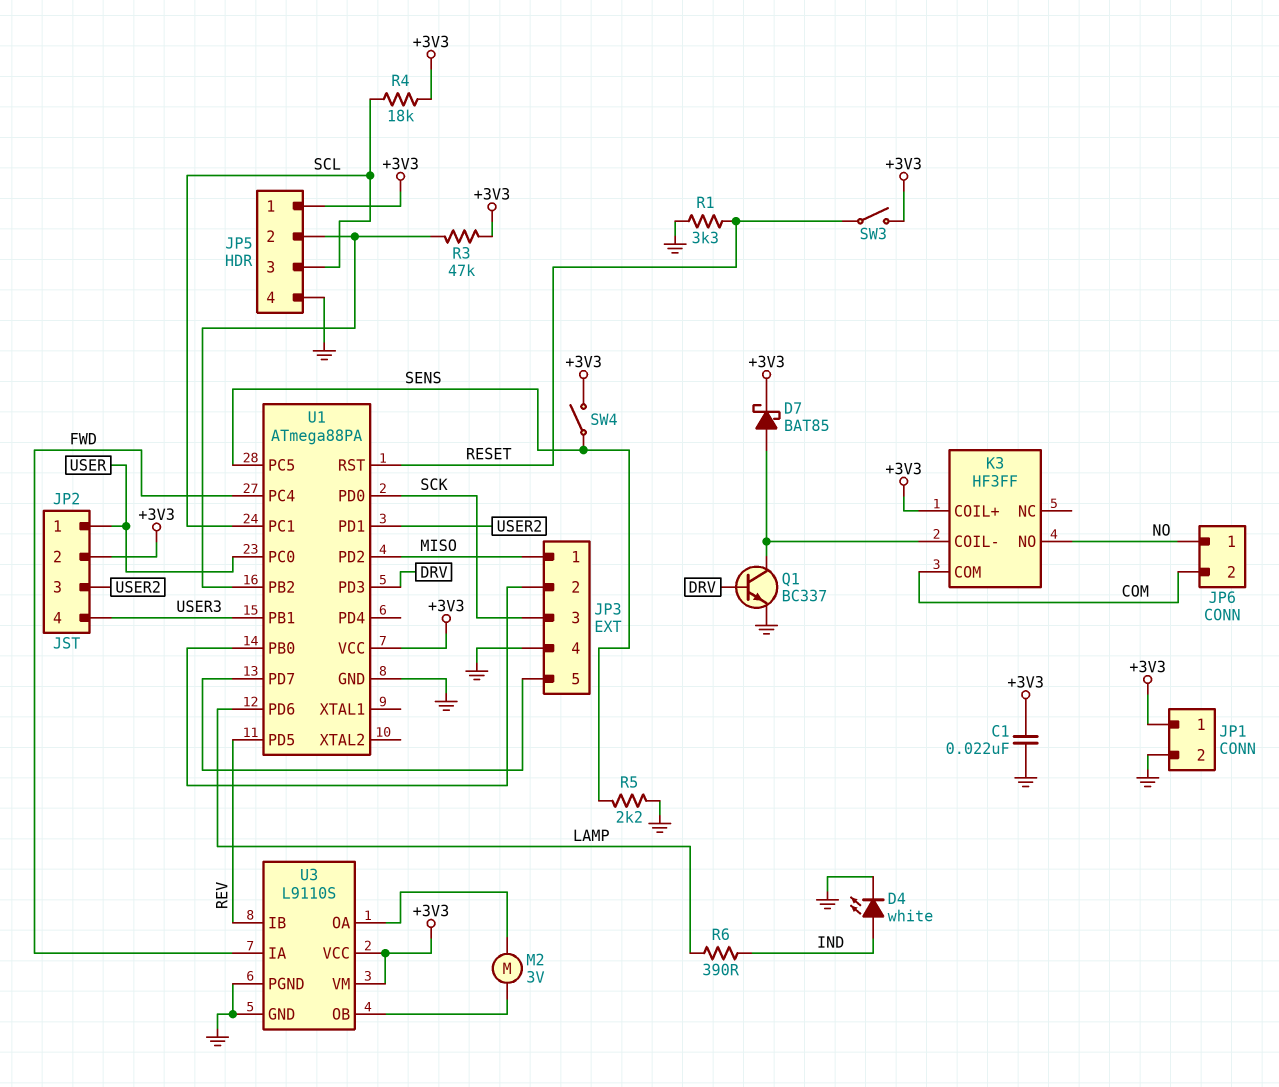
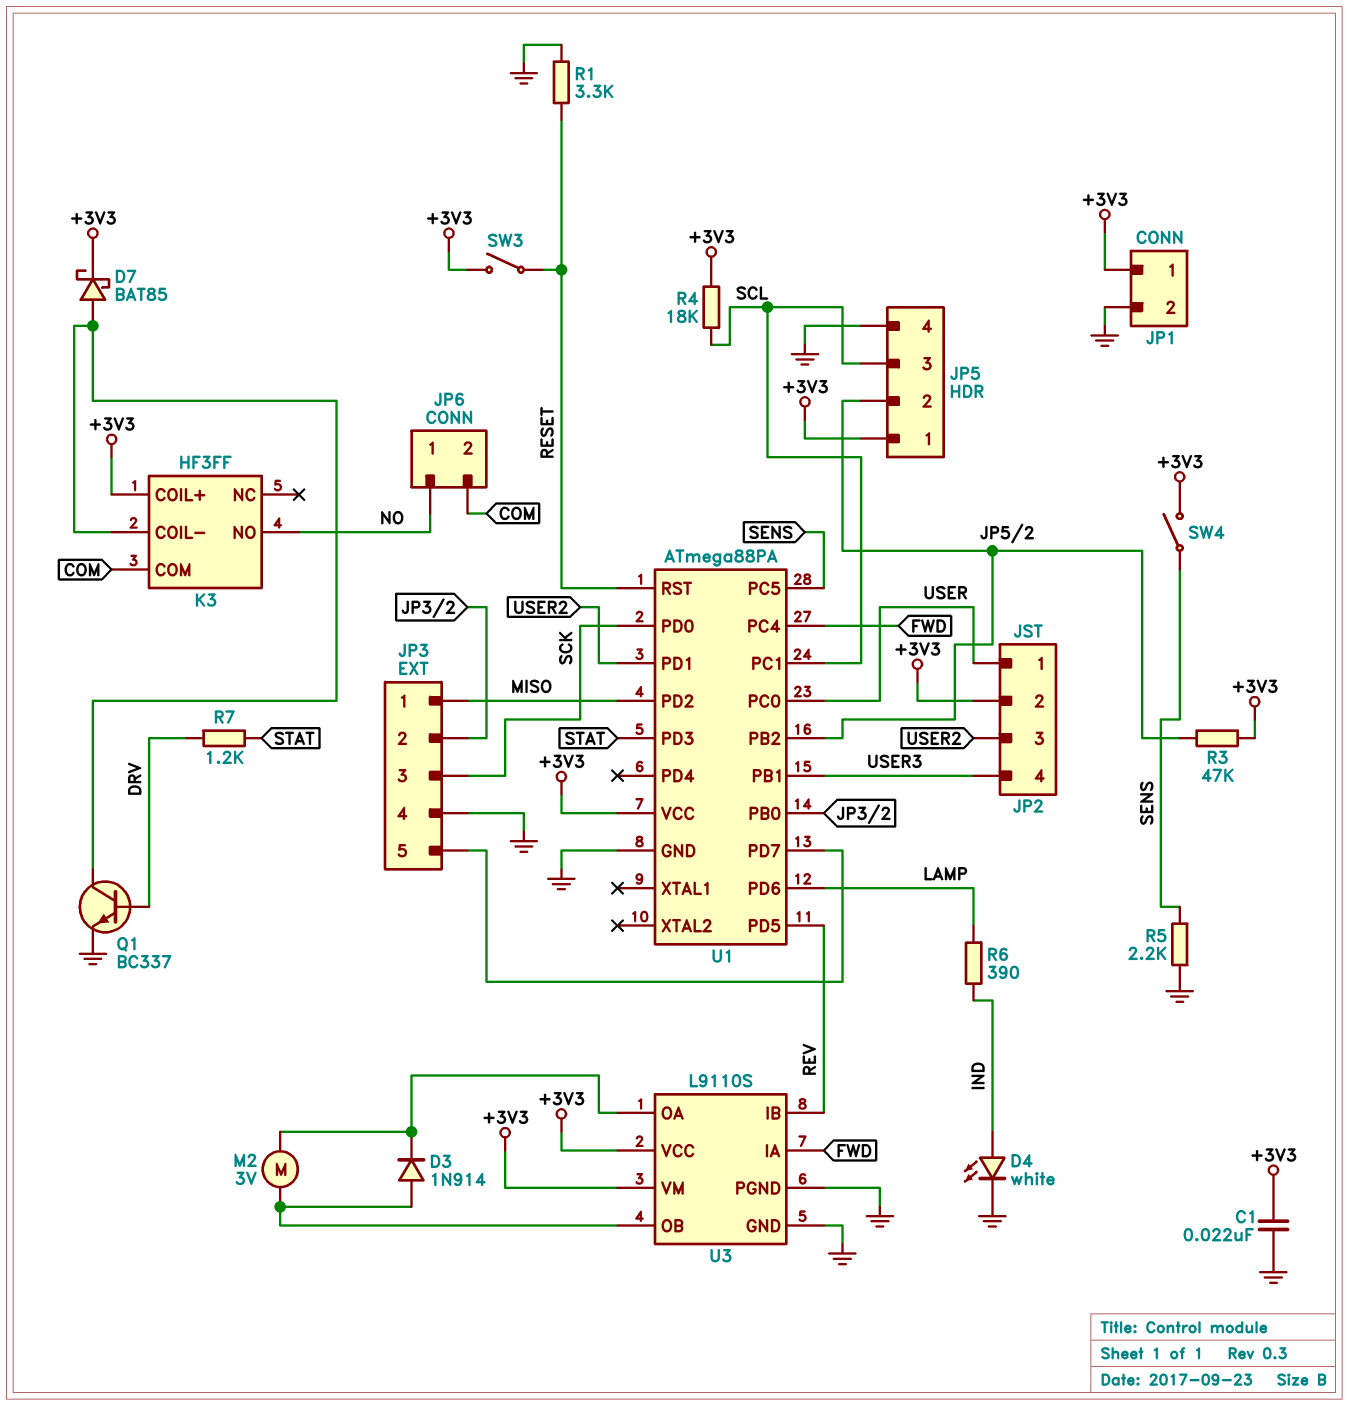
D3: none -> diode 1N914 (A U3/OB, K U3/OA)
R7: none -> 1.2k (DRV, STAT)
U1 pin PD3: DRV -> STAT

